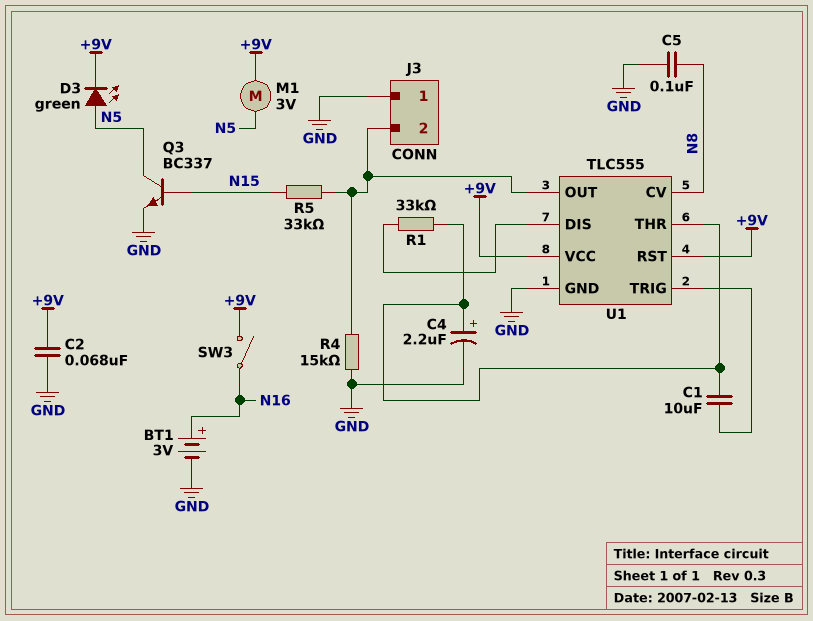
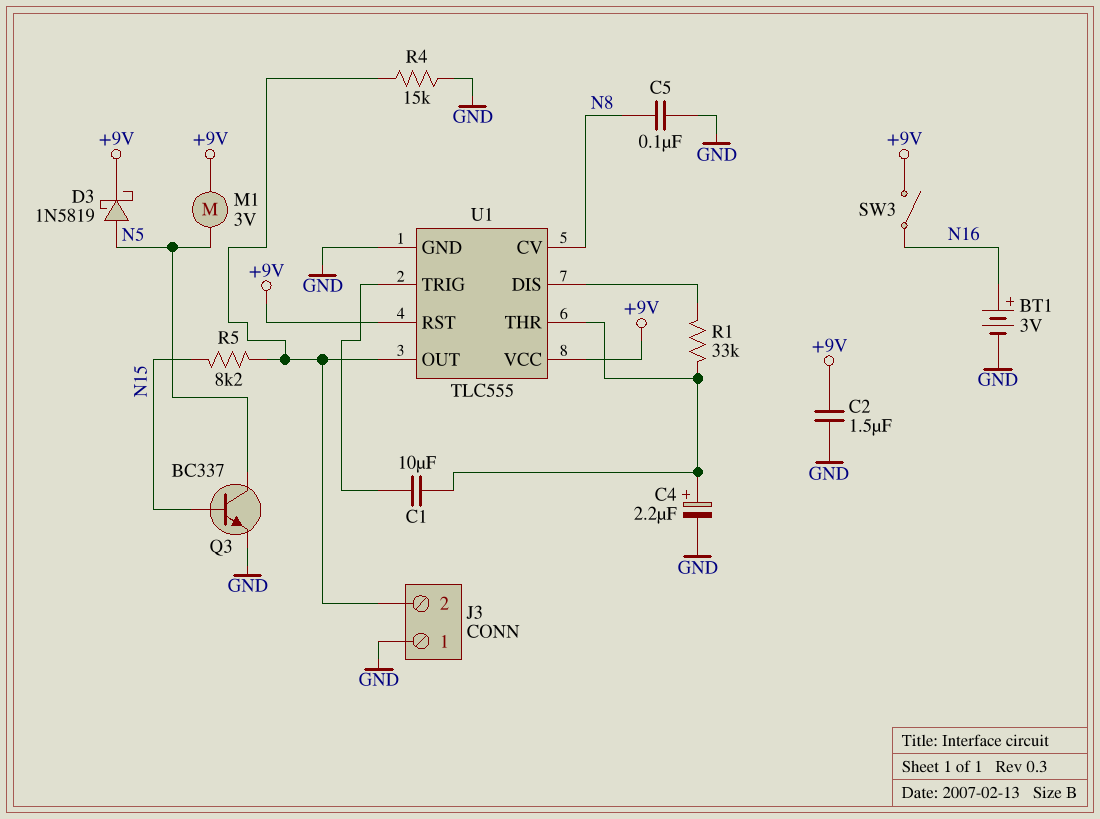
C2: 68nF (+9V, GND) -> 1.5uF (+9V, GND)
D3: LED green (A N5, K +9V) -> schottky 1N5819 (A N5, K +9V)
R5: 33k (J3/2, N15) -> 8.2k (J3/2, N15)

